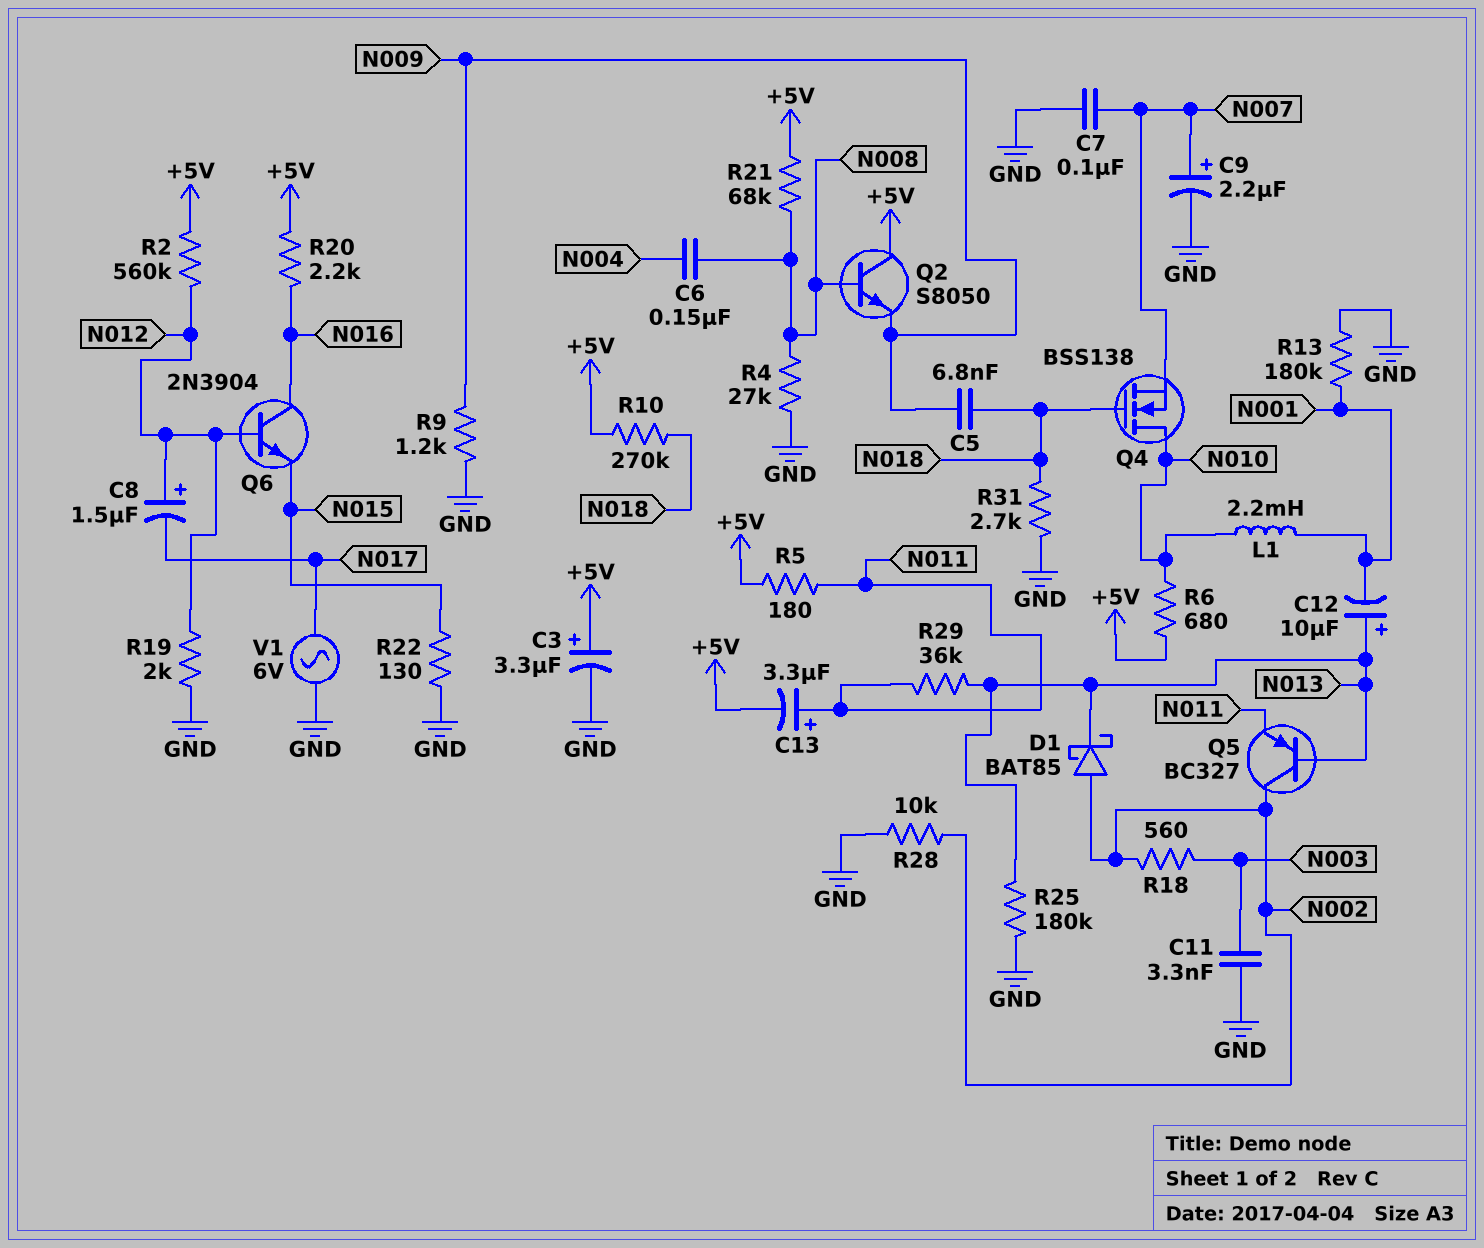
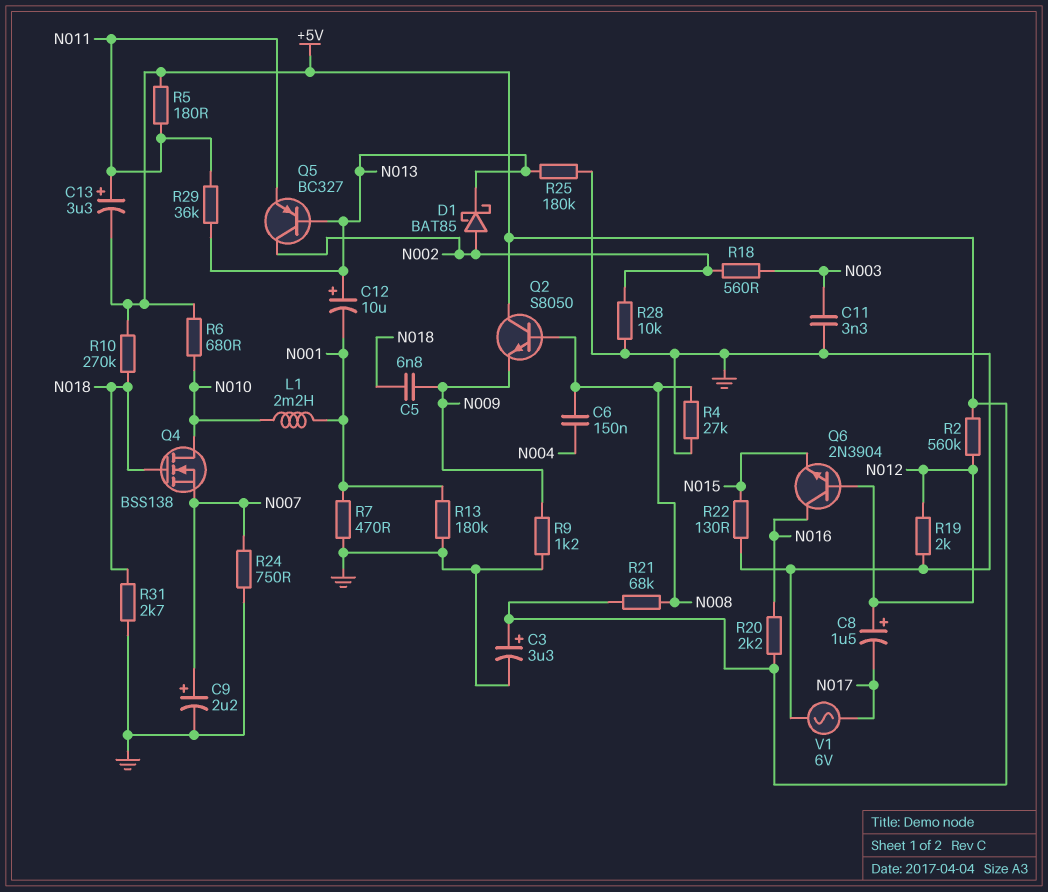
C7: 100nF (GND, N007) -> none
R7: none -> 470 (GND, N001)
R24: none -> 750 (GND, N007)

